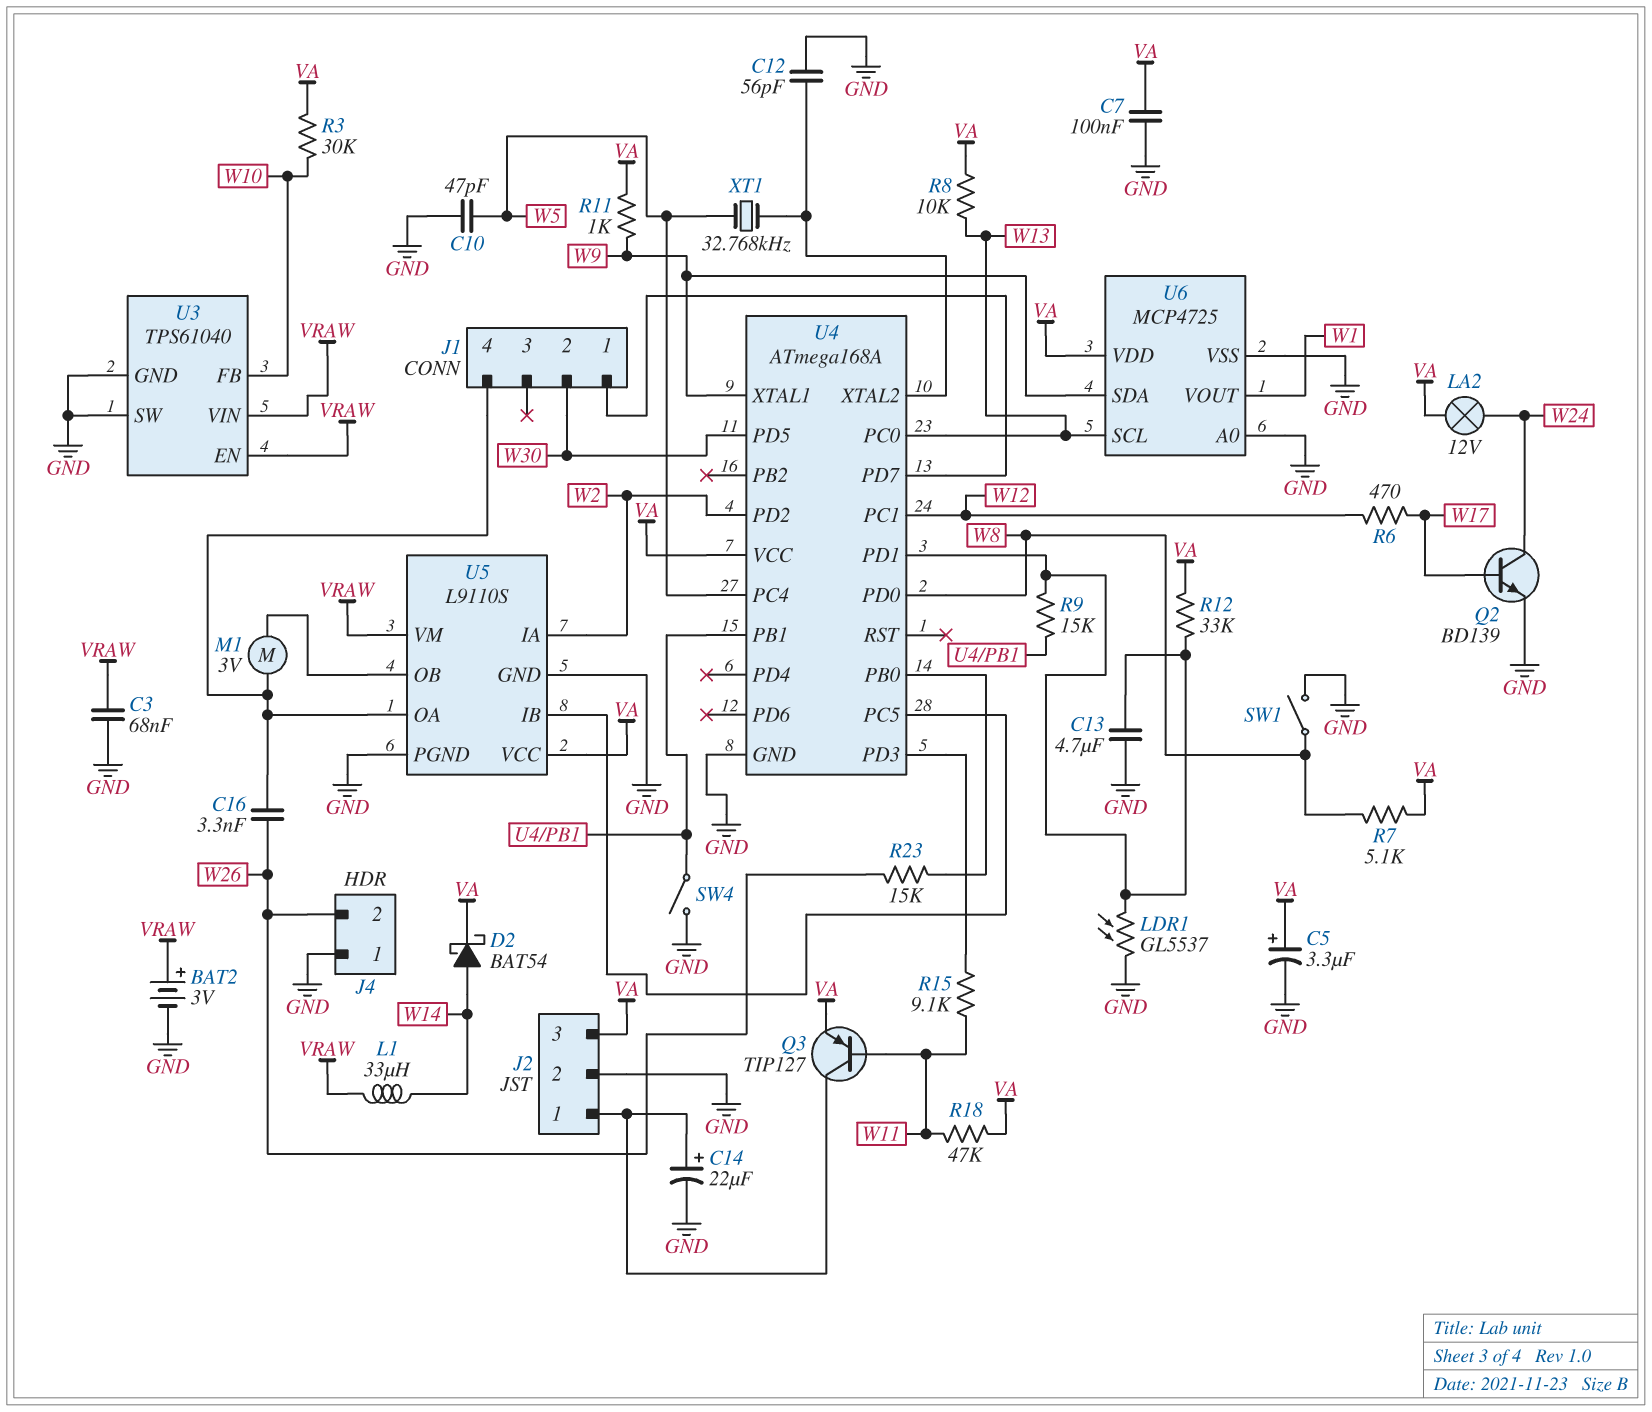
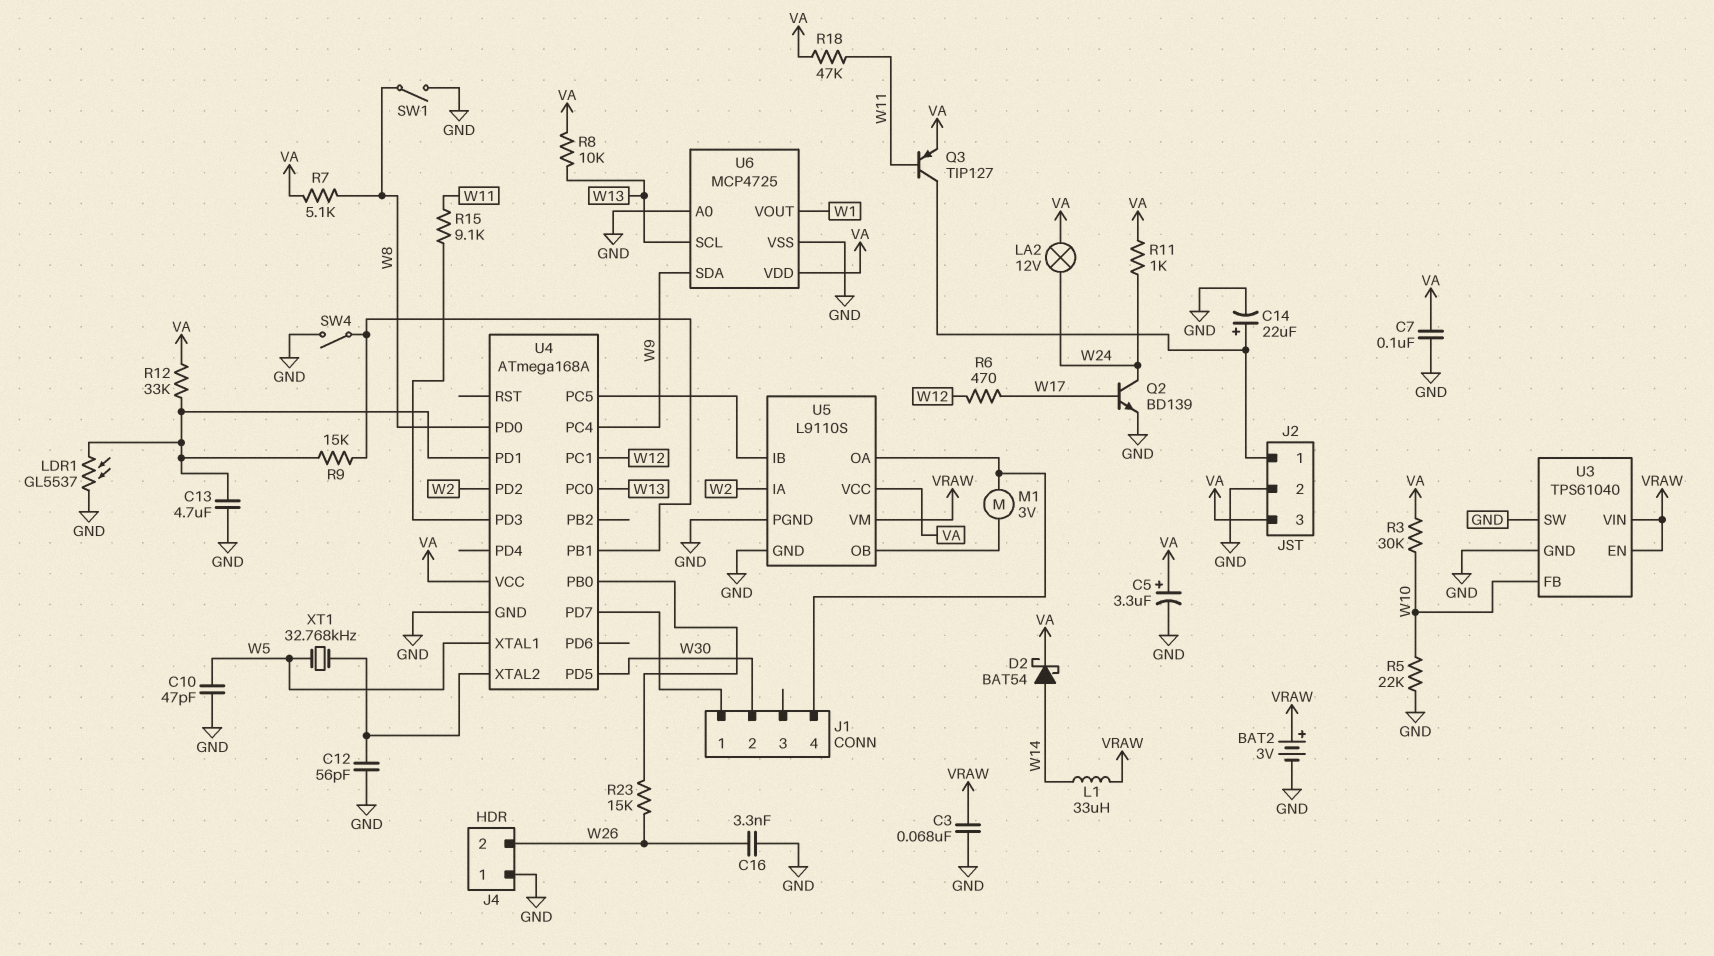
C16: 3.3nF (J1/4, W26) -> 3.3nF (GND, W26)
R5: none -> 22k (GND, W10)
R11: 1k (VA, W9) -> 1k (VA, W24)
U4 pin PC4: W5 -> W9
U4 pin XTAL1: W9 -> W5

